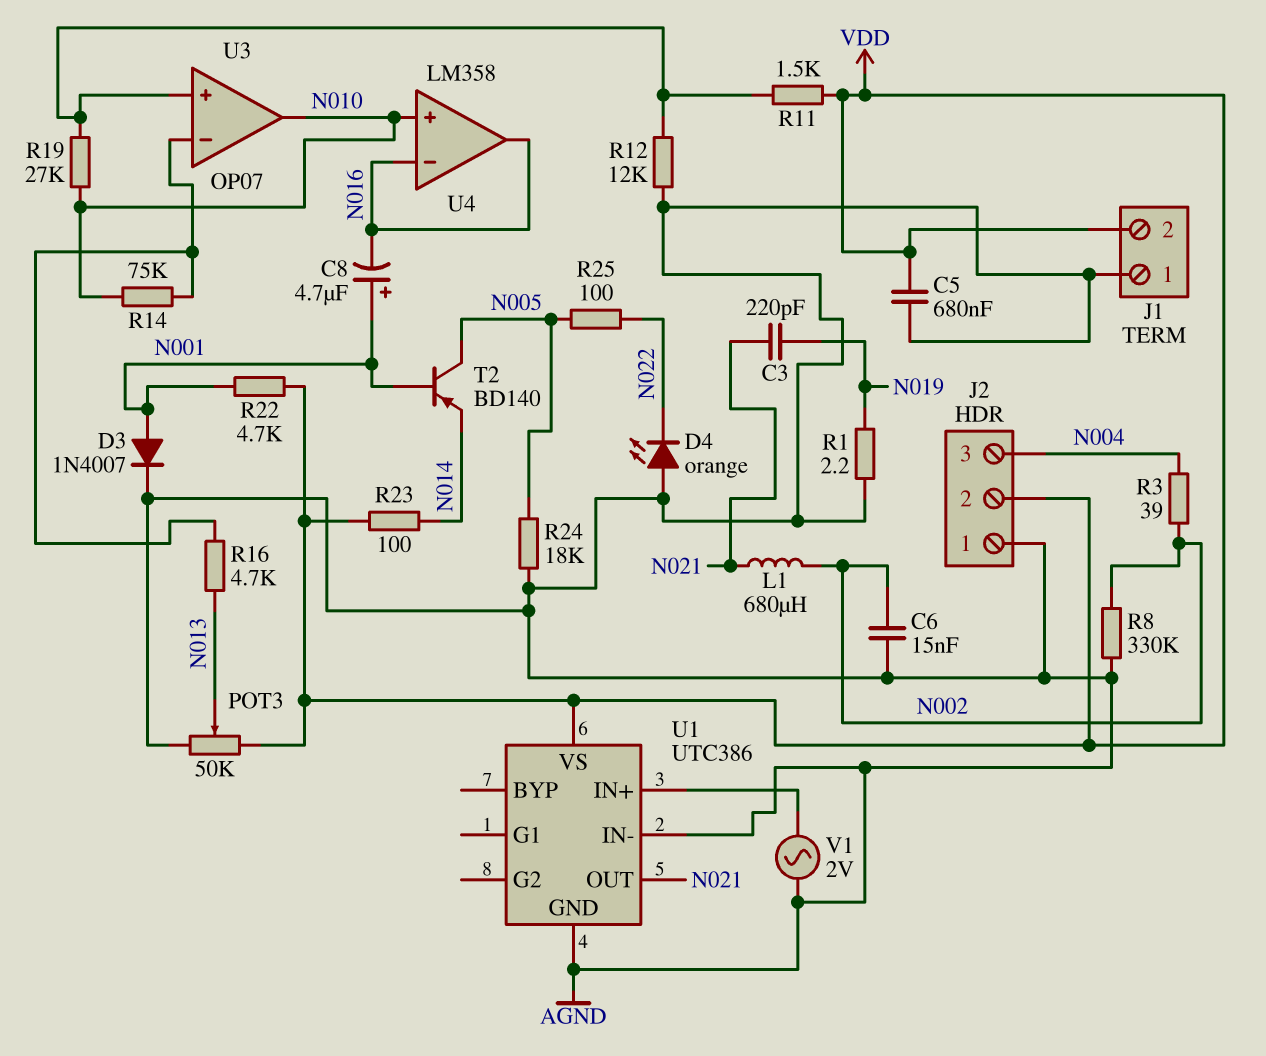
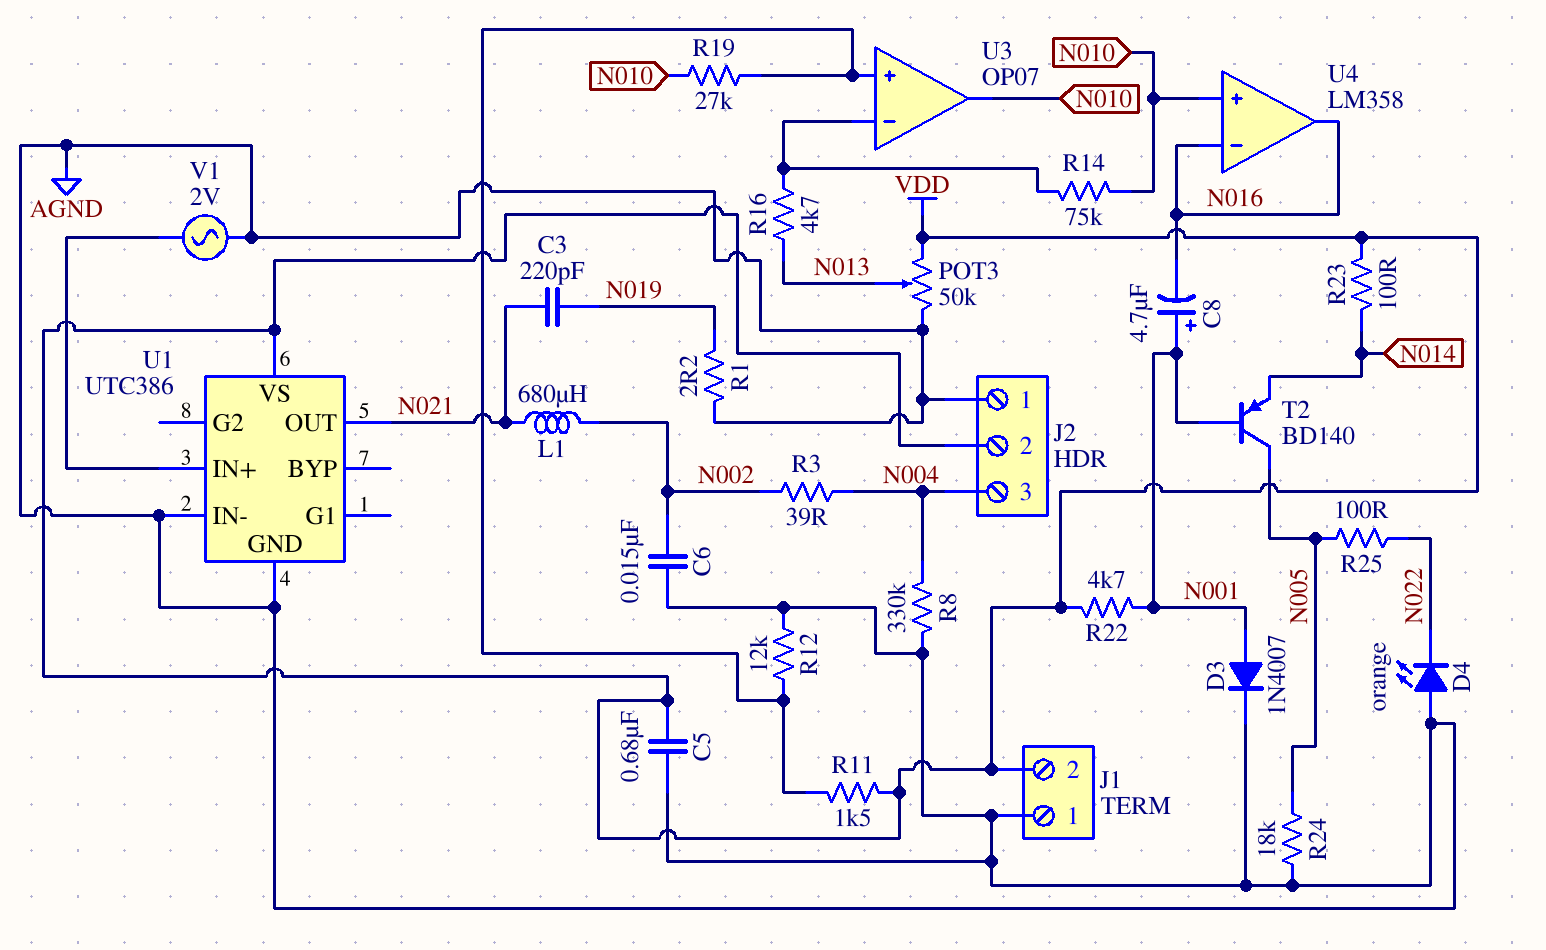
R8: 330k (AGND, N002) -> 330k (AGND, N004)

